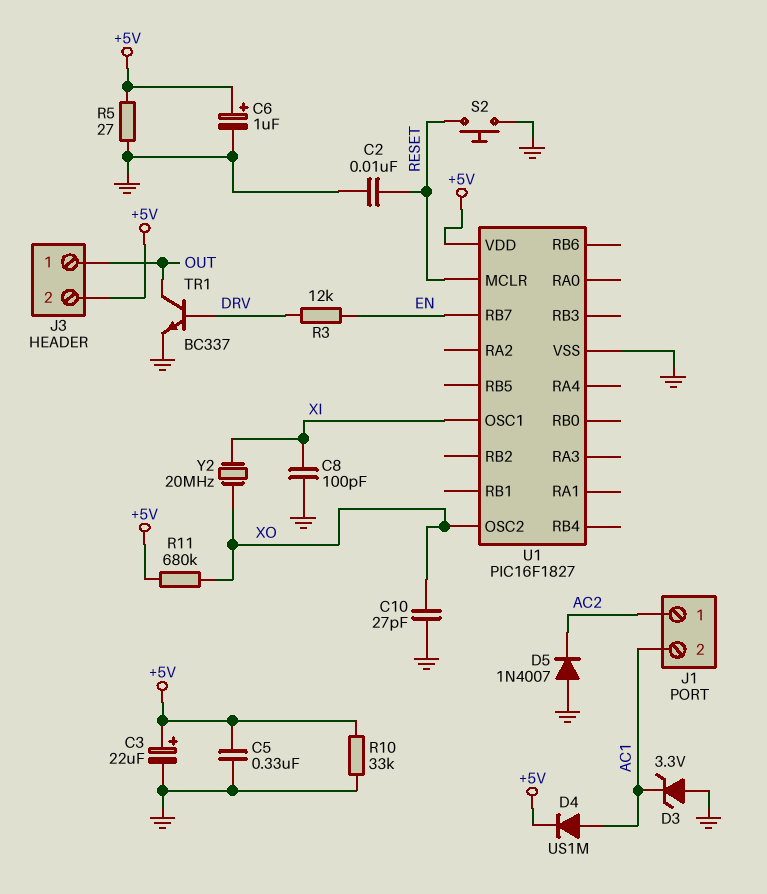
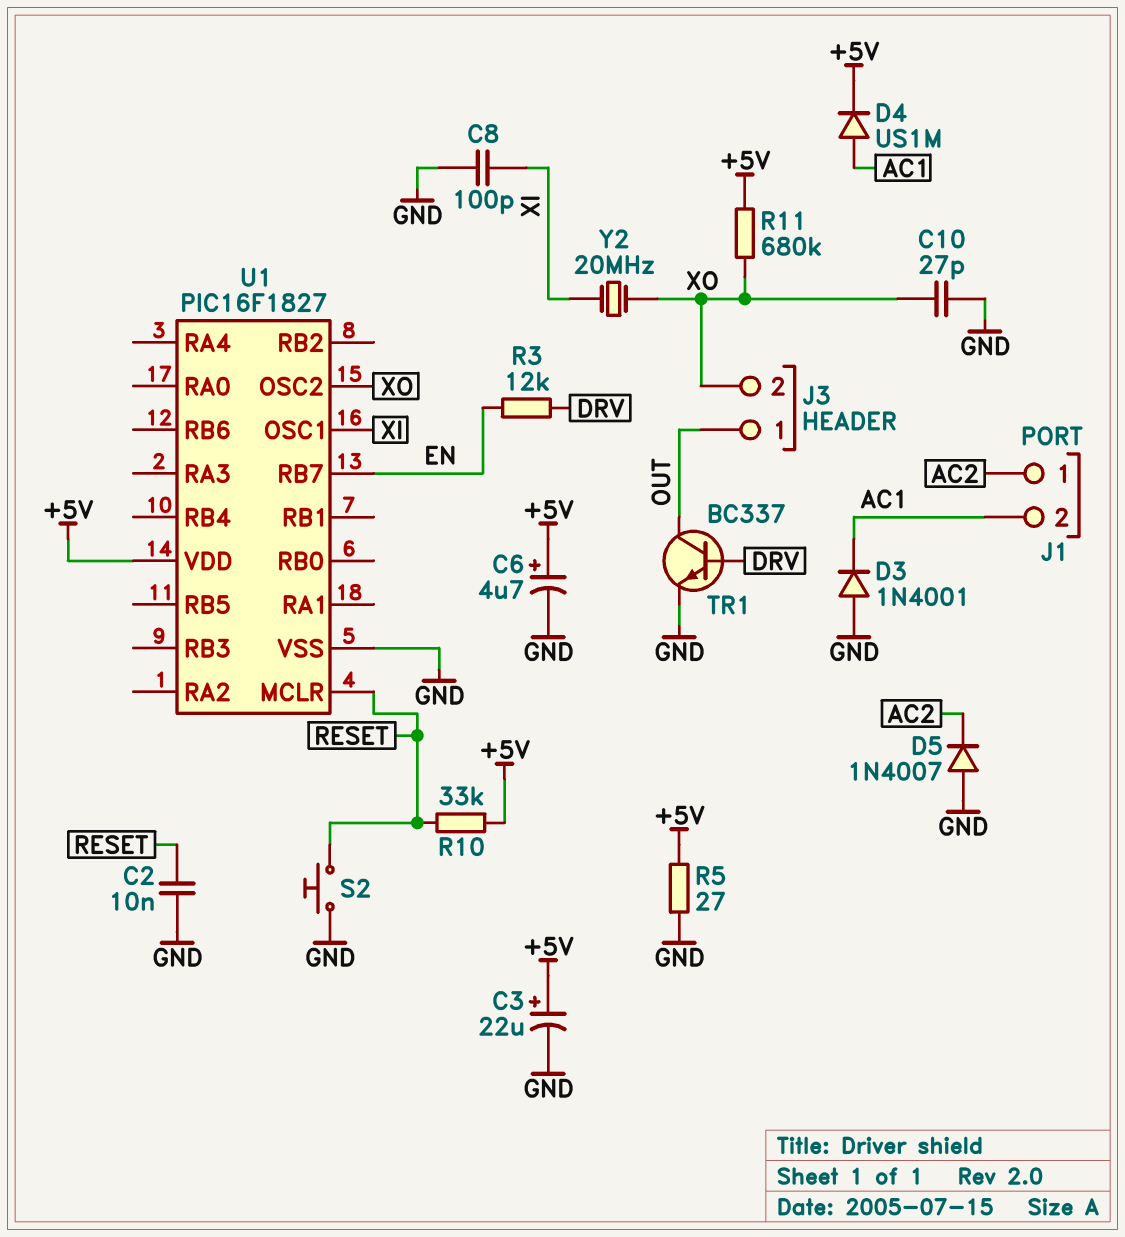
C5: 330nF (+5V, GND) -> none
C6: 1uF (plus +5V, minus GND) -> 4.7uF (plus +5V, minus GND)
D3: zener 3.3V (A GND, K AC1) -> diode 1N4001 (A GND, K AC1)
J3 pin 2: +5V -> XO
R10: 33k (+5V, GND) -> 33k (+5V, RESET)

